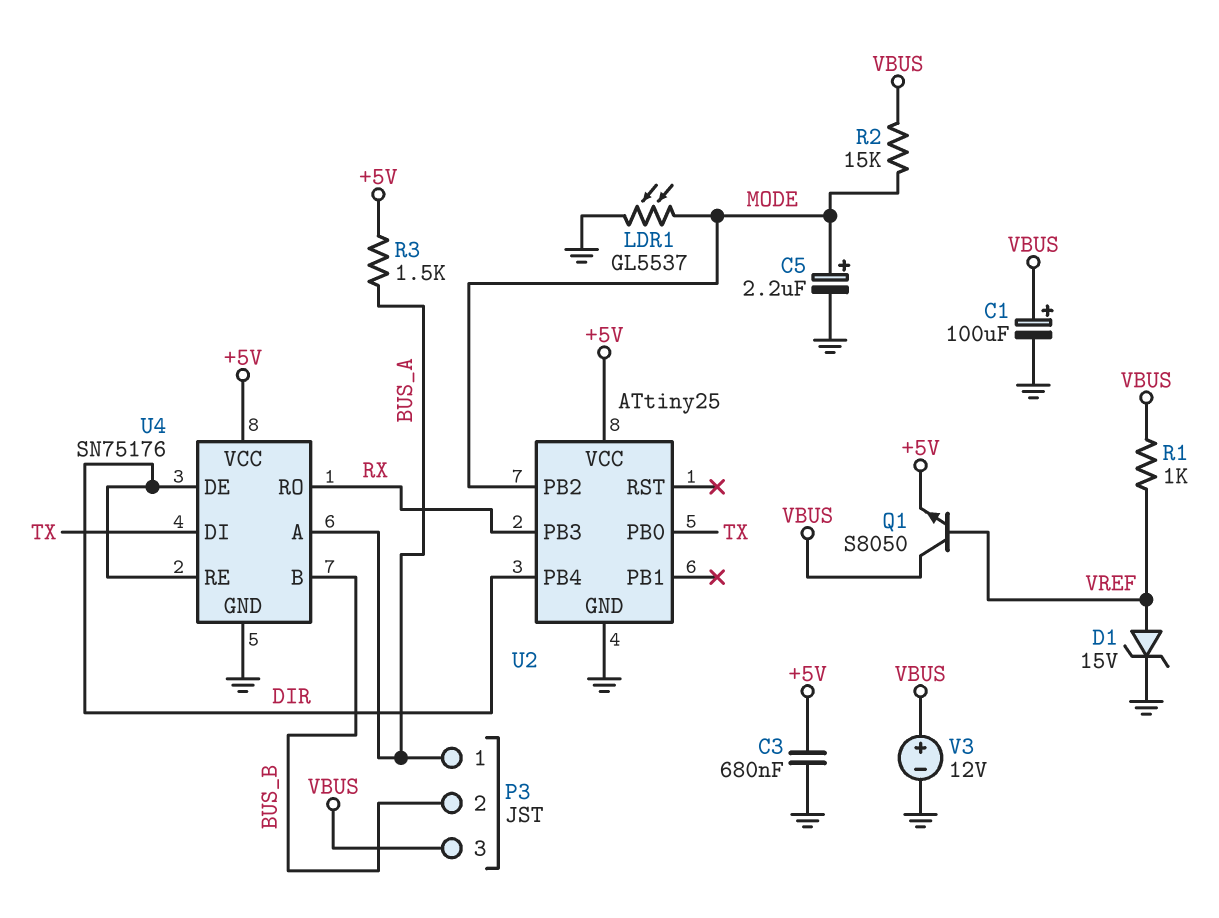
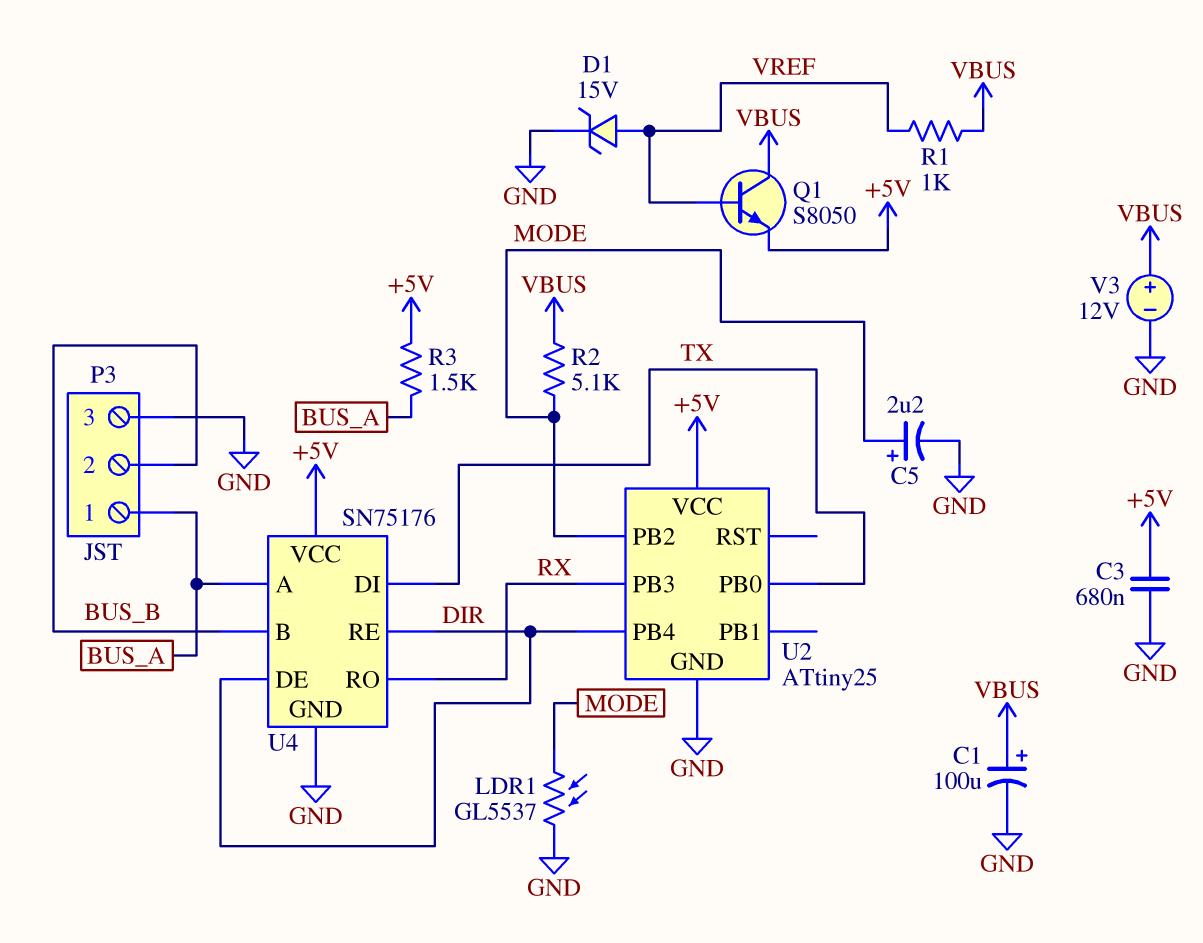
P3 pin 3: VBUS -> GND
R2: 15k (MODE, VBUS) -> 5.1k (MODE, VBUS)

